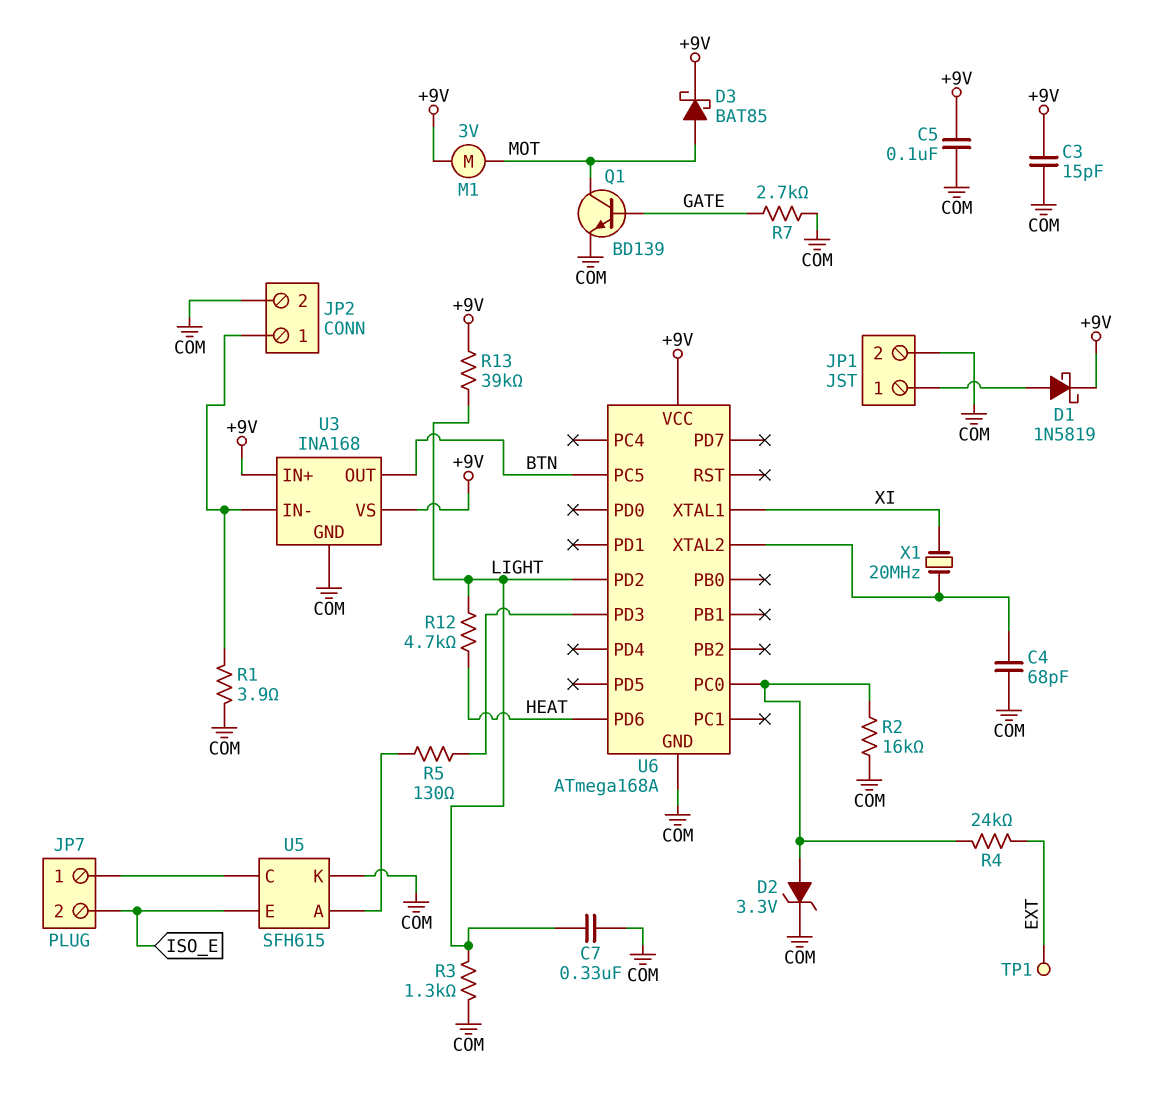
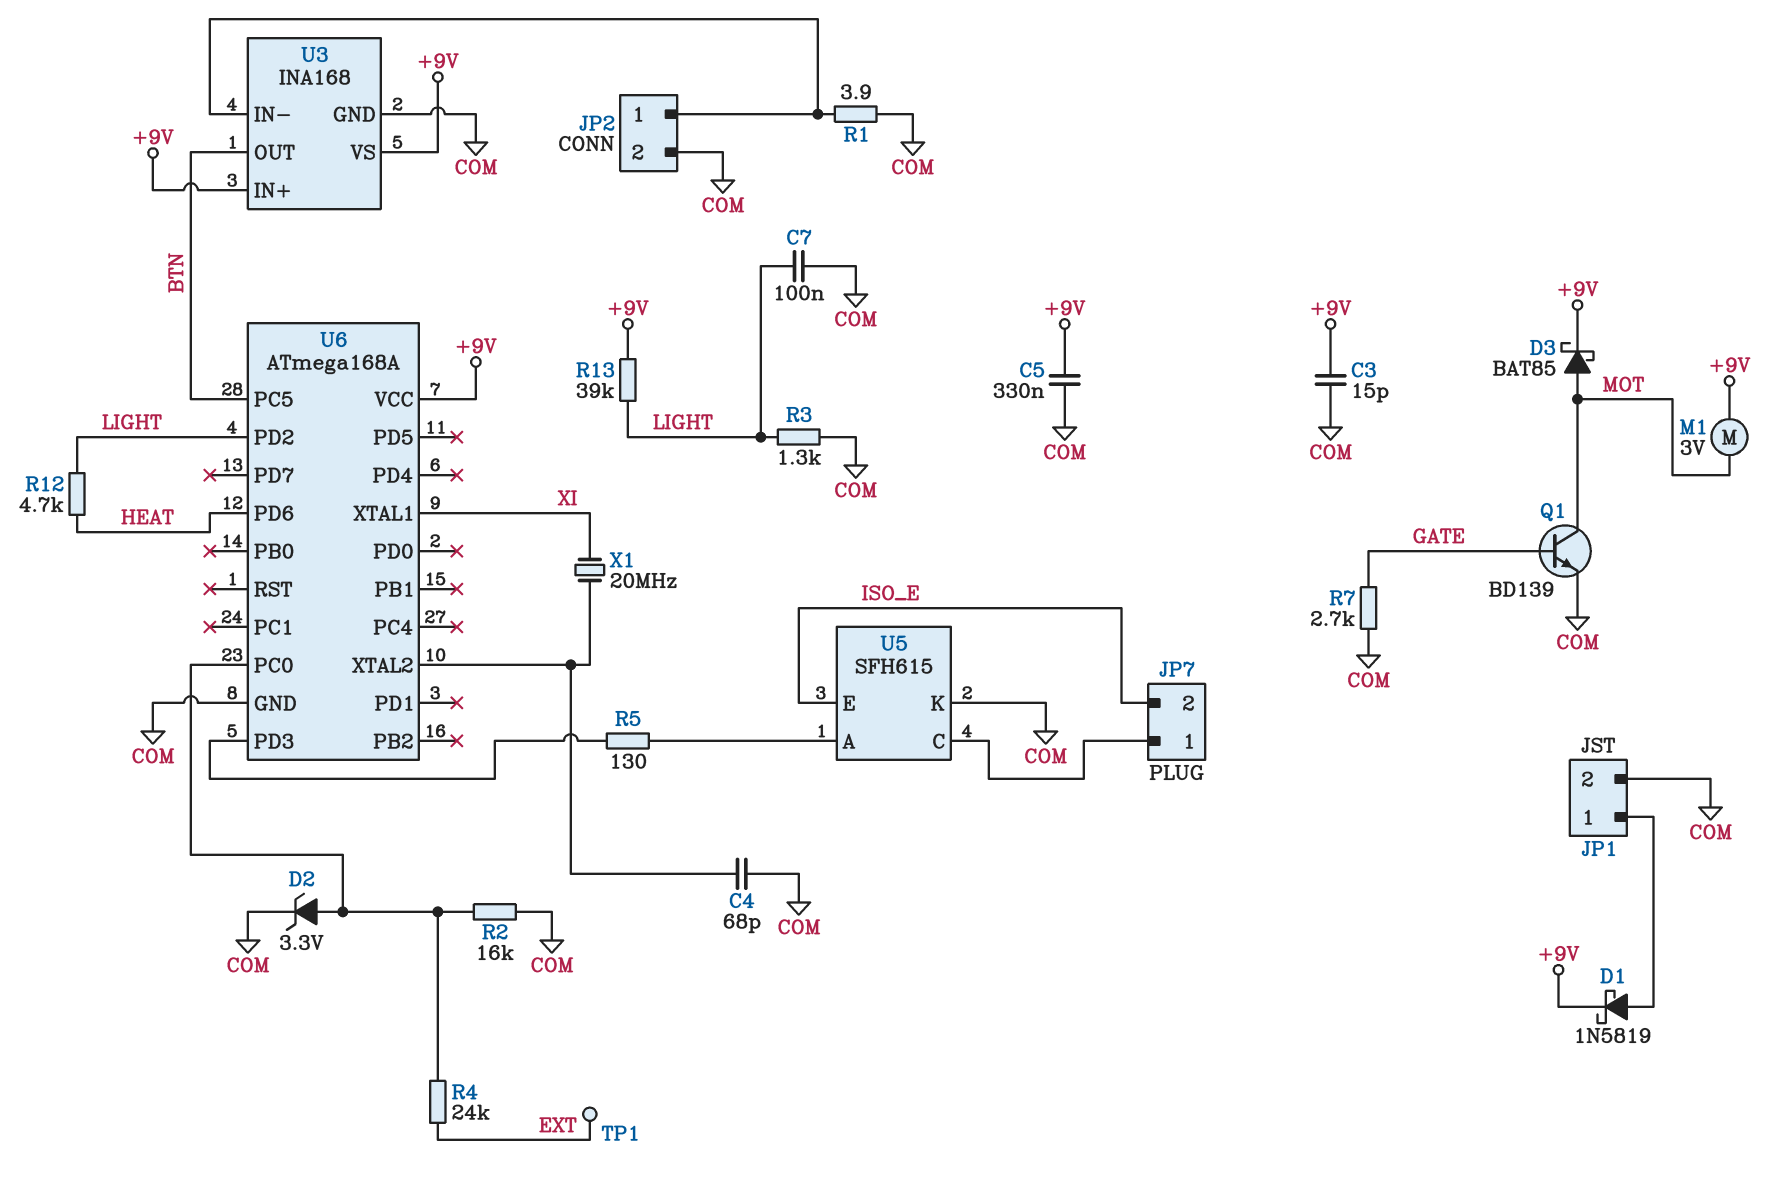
C5: 100nF (+9V, COM) -> 330nF (+9V, COM)
C7: 330nF (COM, LIGHT) -> 100nF (COM, LIGHT)

